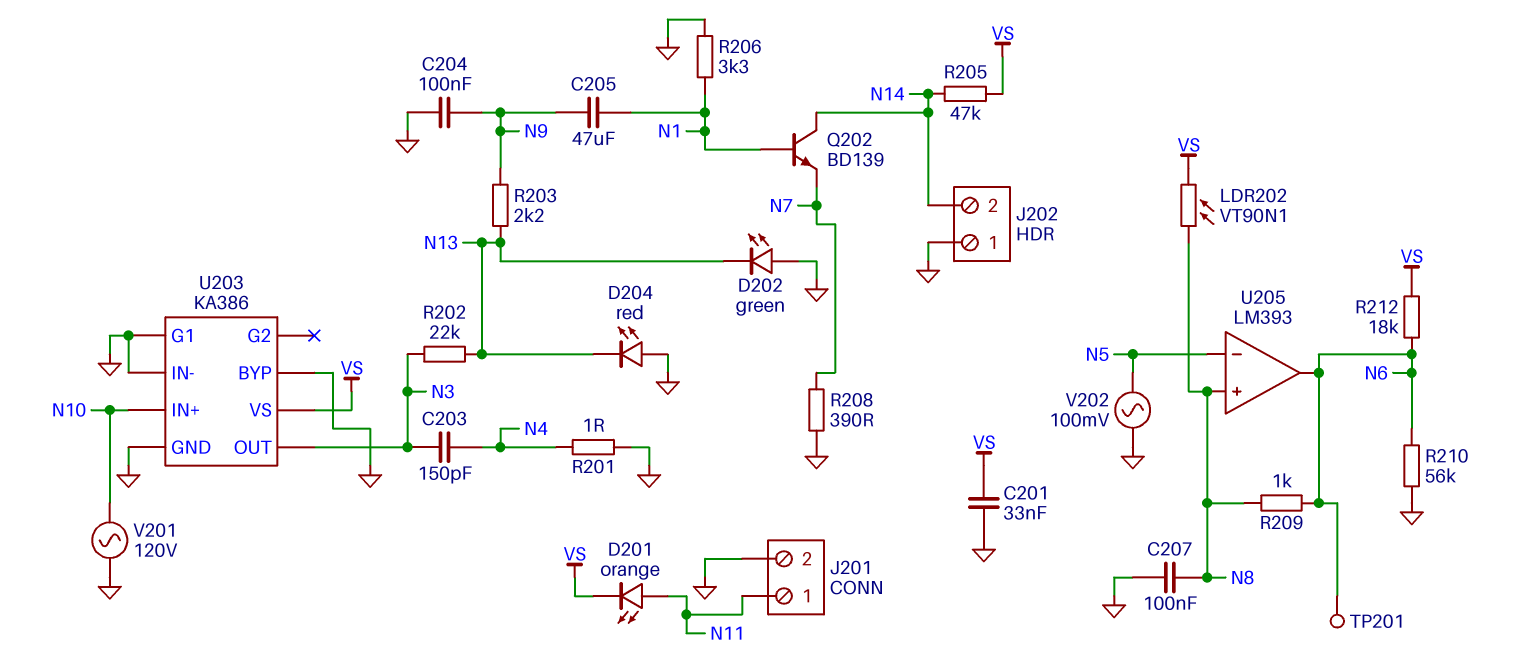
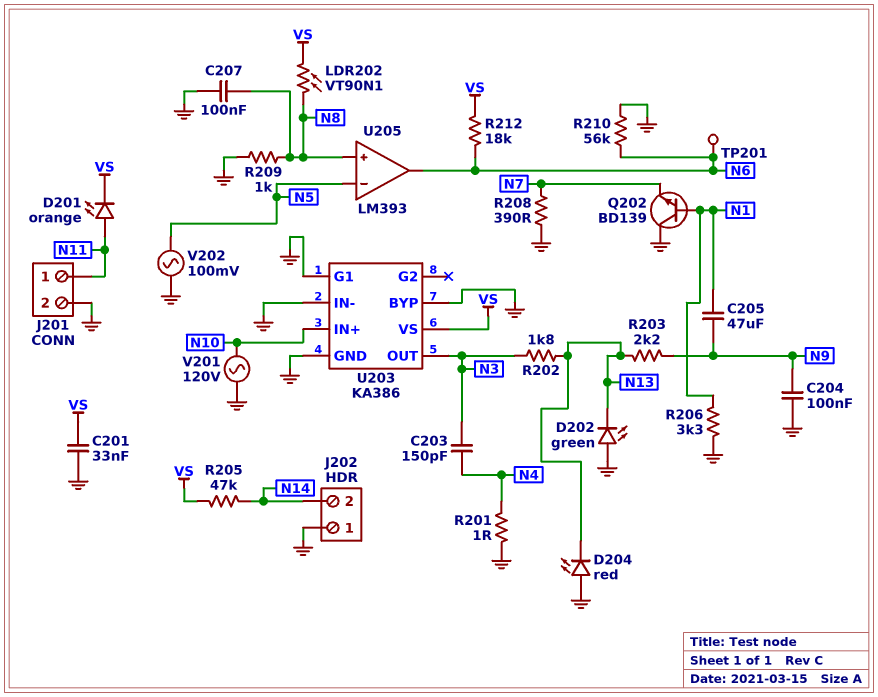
Q202: NPN BD139 (B N1, C N14, E N7) -> NPN BD139 (B N1, C GND, E N7)
R202: 22k (N3, N13) -> 1.8k (N3, N13)
R209: 1k (N6, N8) -> 1k (GND, N8)

